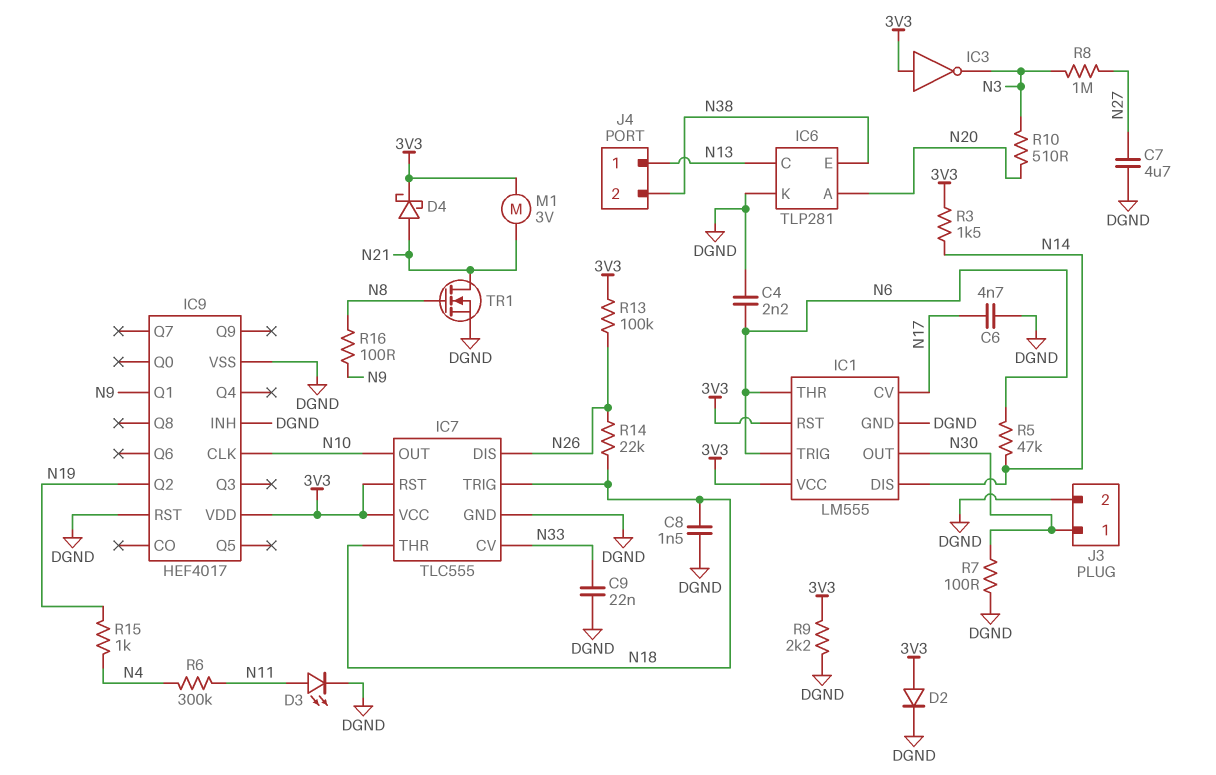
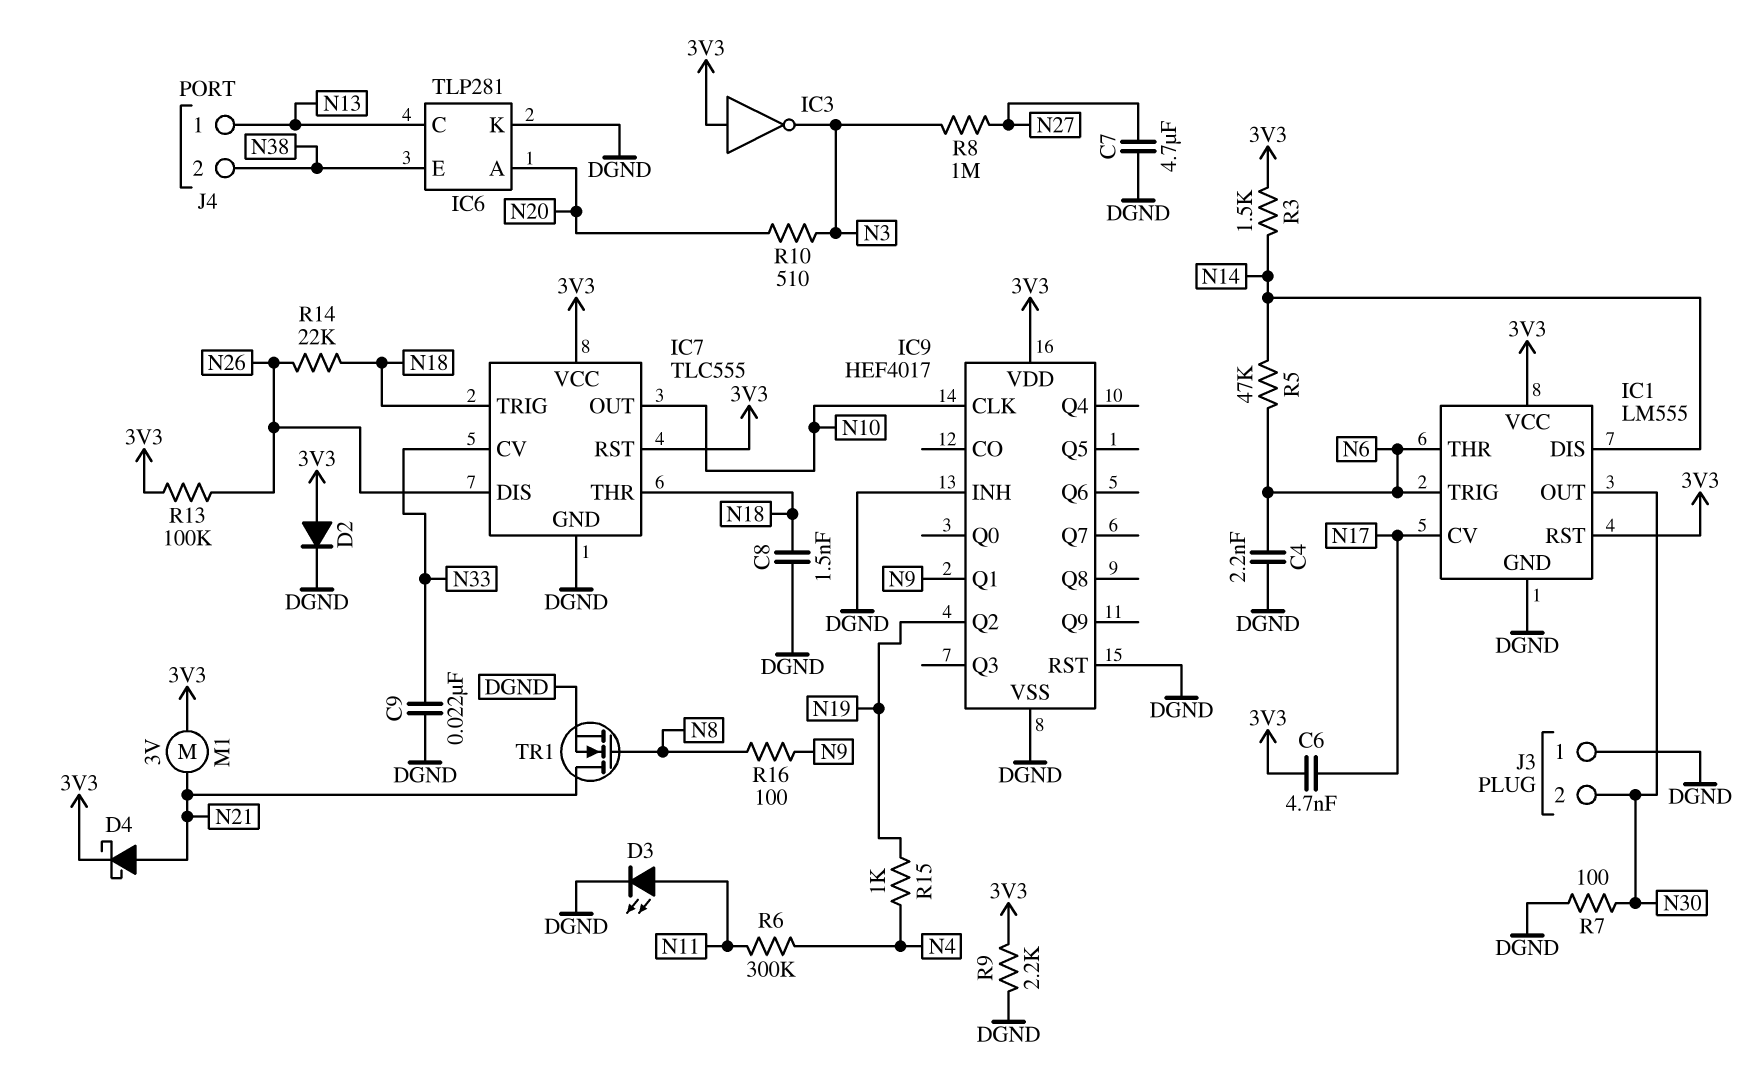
C6: 4.7nF (DGND, N17) -> 4.7nF (3V3, N17)
J3 pin 1: N30 -> DGND
J3 pin 2: DGND -> N30

